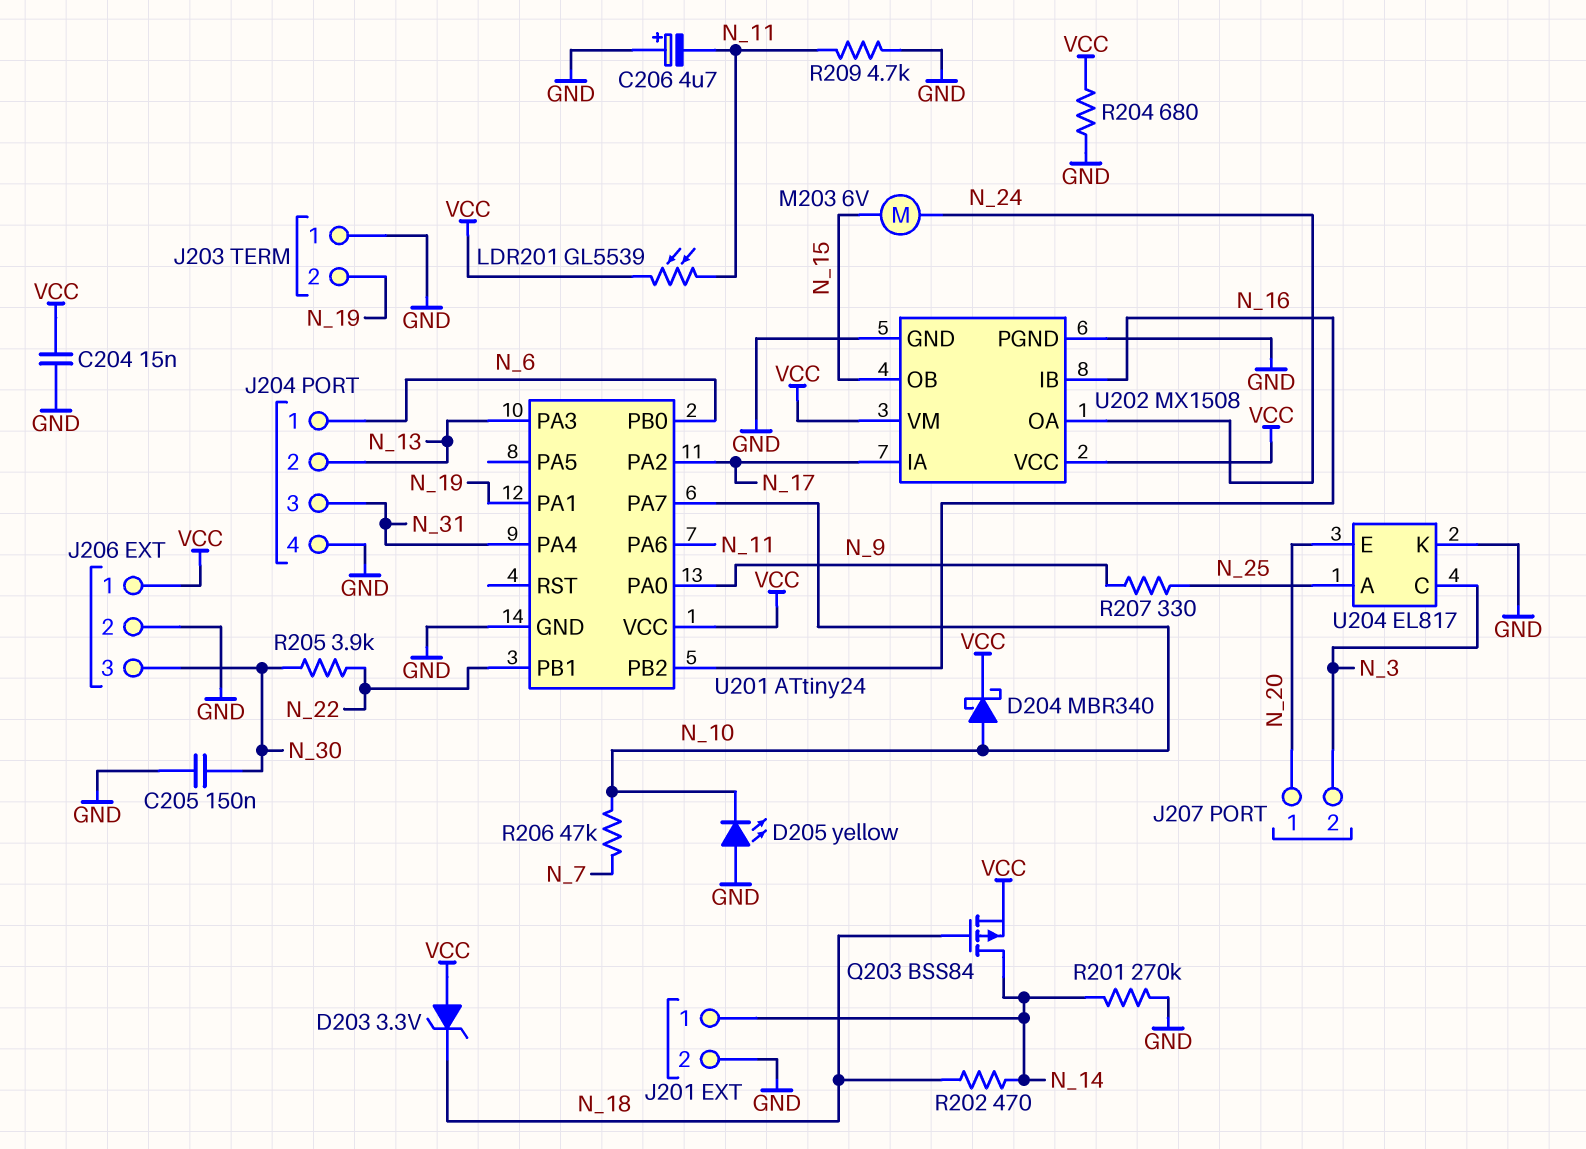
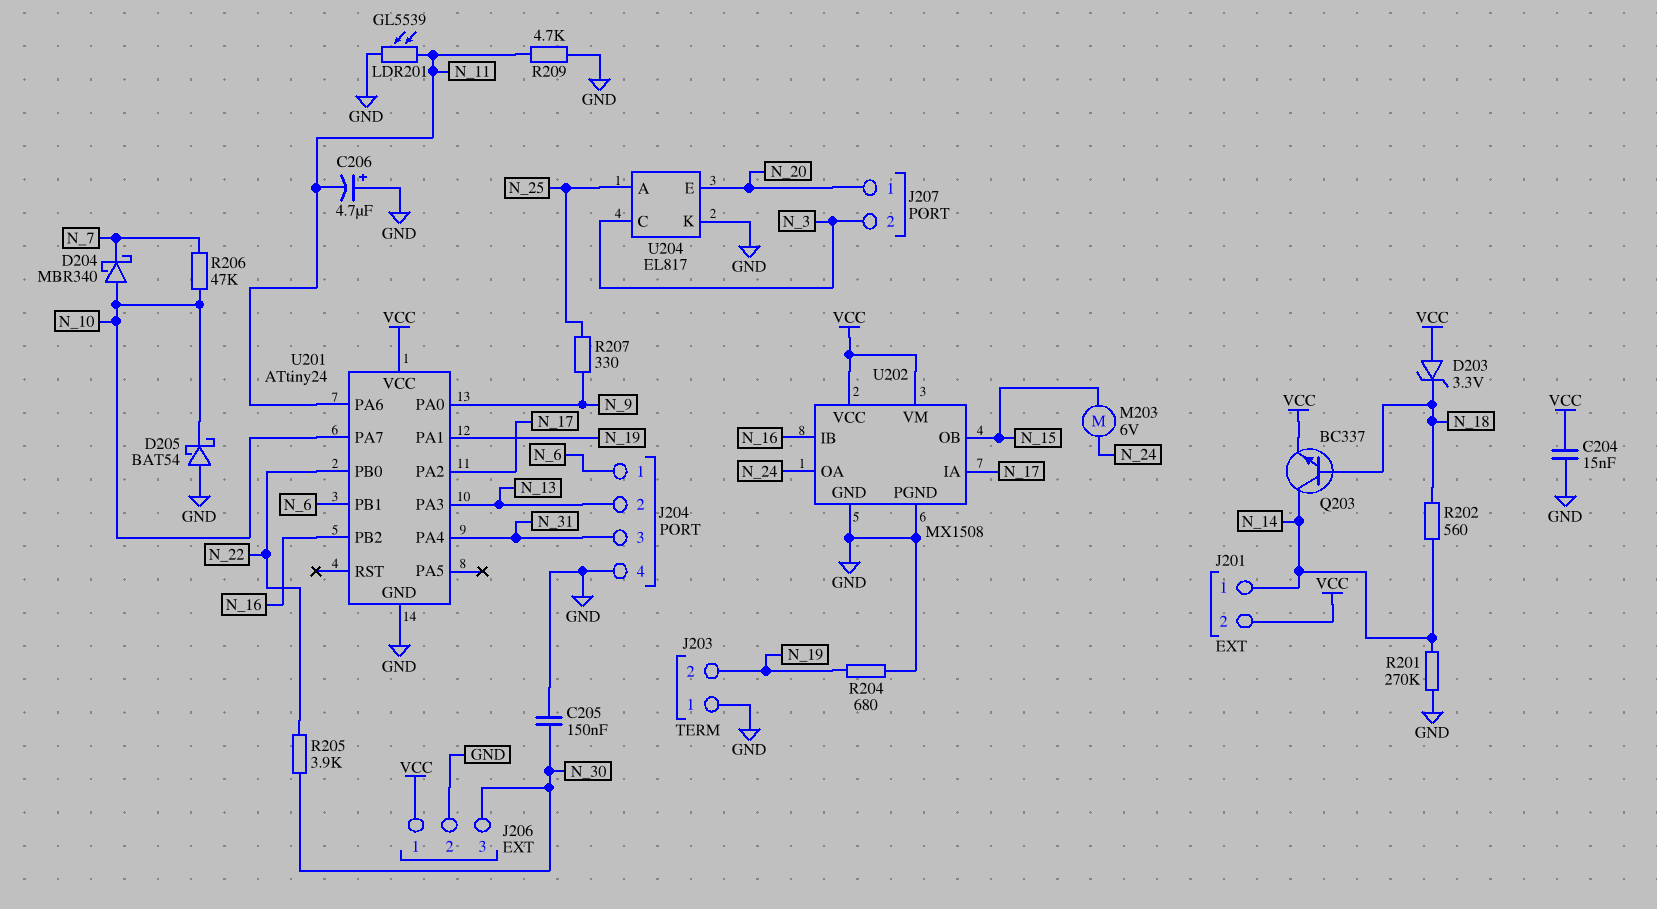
D204: schottky MBR340 (A N_10, K VCC) -> schottky MBR340 (A N_10, K N_7)
D205: LED yellow (A GND, K N_10) -> schottky BAT54 (A GND, K N_10)
J201 pin 2: GND -> VCC
LDR201: GL5539 (N_11, VCC) -> GL5539 (GND, N_11)
Q203: PMOS BSS84 (G N_18, D N_14, S VCC) -> NPN BC337 (B N_18, C N_14, E VCC)
R202: 470 (N_14, N_18) -> 560 (N_14, N_18)
R204: 680 (GND, VCC) -> 680 (GND, N_19)
U201 pin PB0: N_6 -> N_22
U201 pin PB1: N_22 -> N_6

